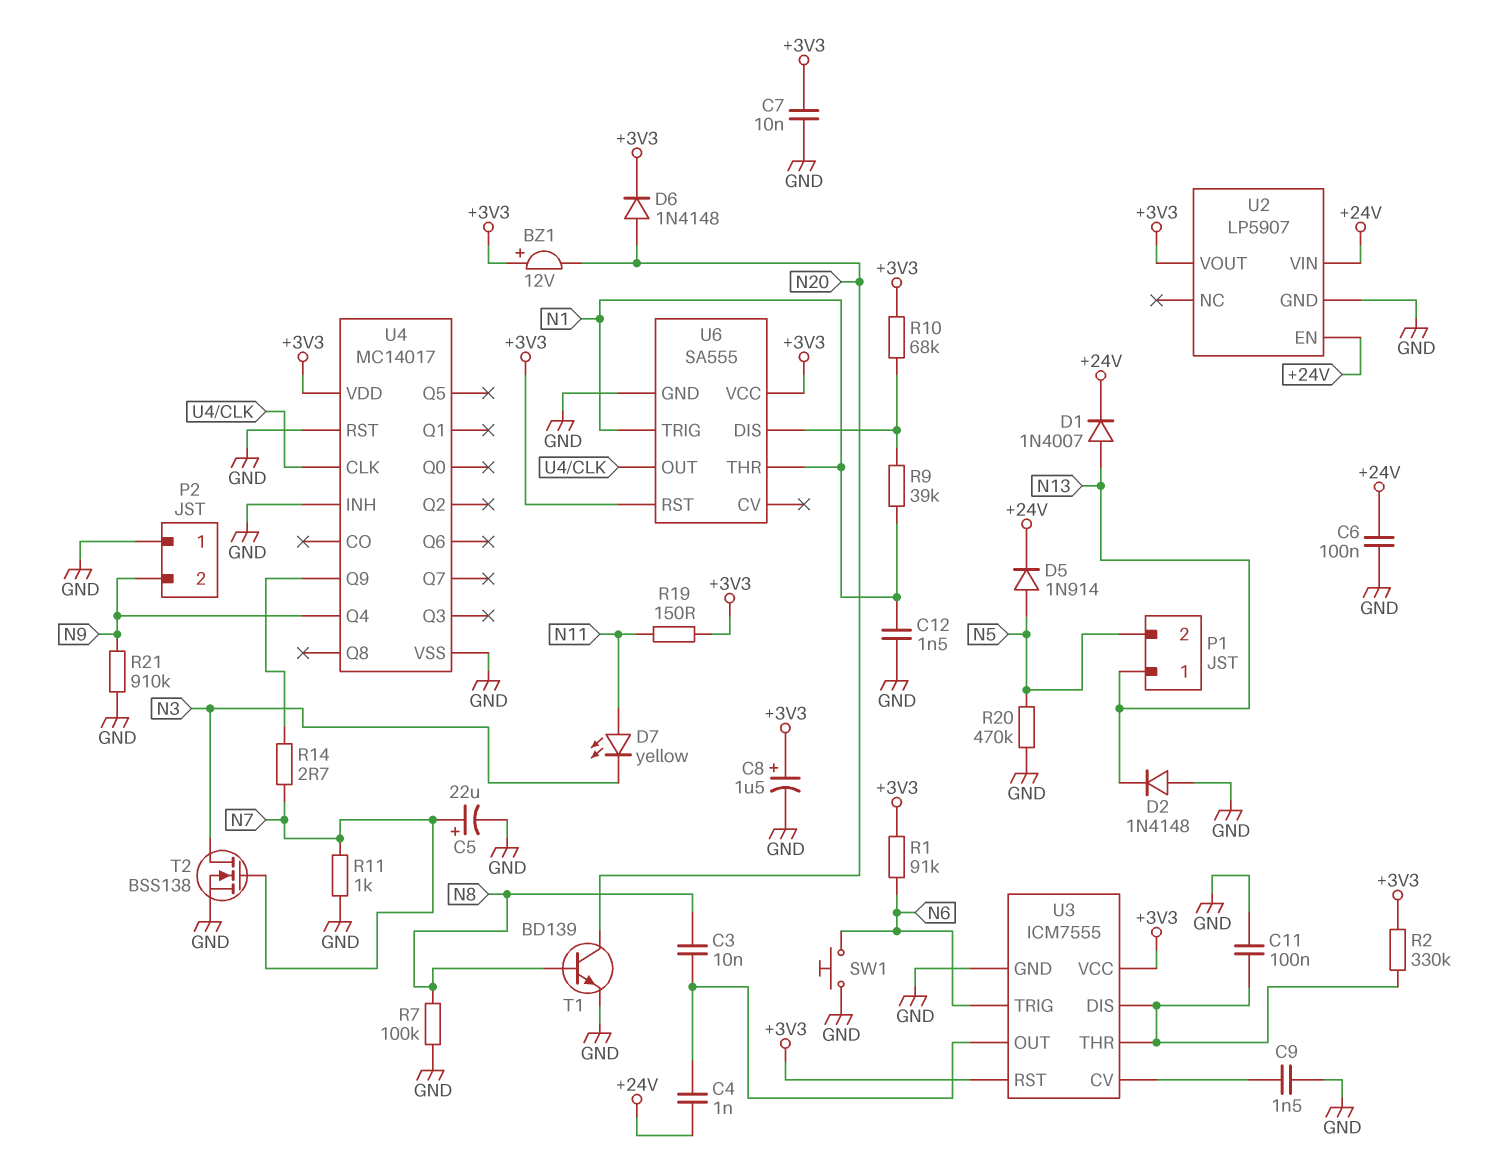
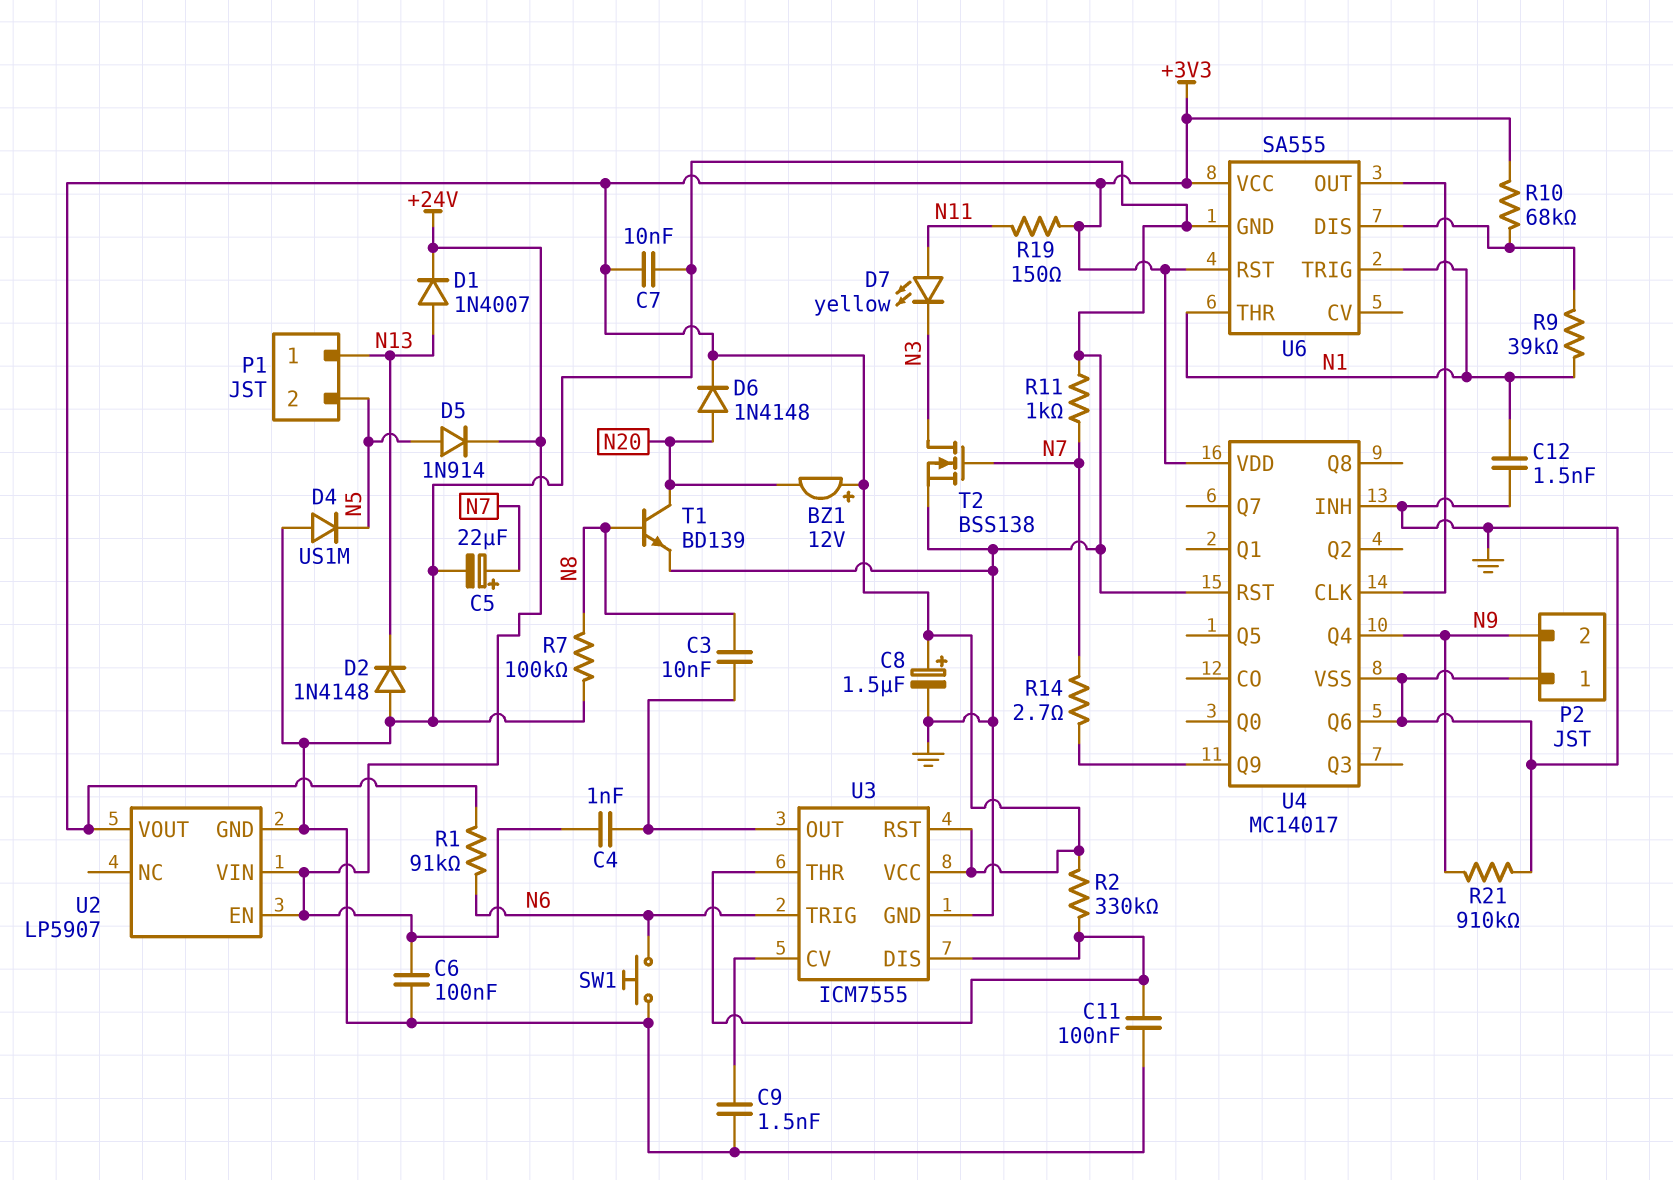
D4: none -> diode US1M (A GND, K N5)
R20: 470k (GND, N5) -> none
U4 pin Q6: none -> GND

